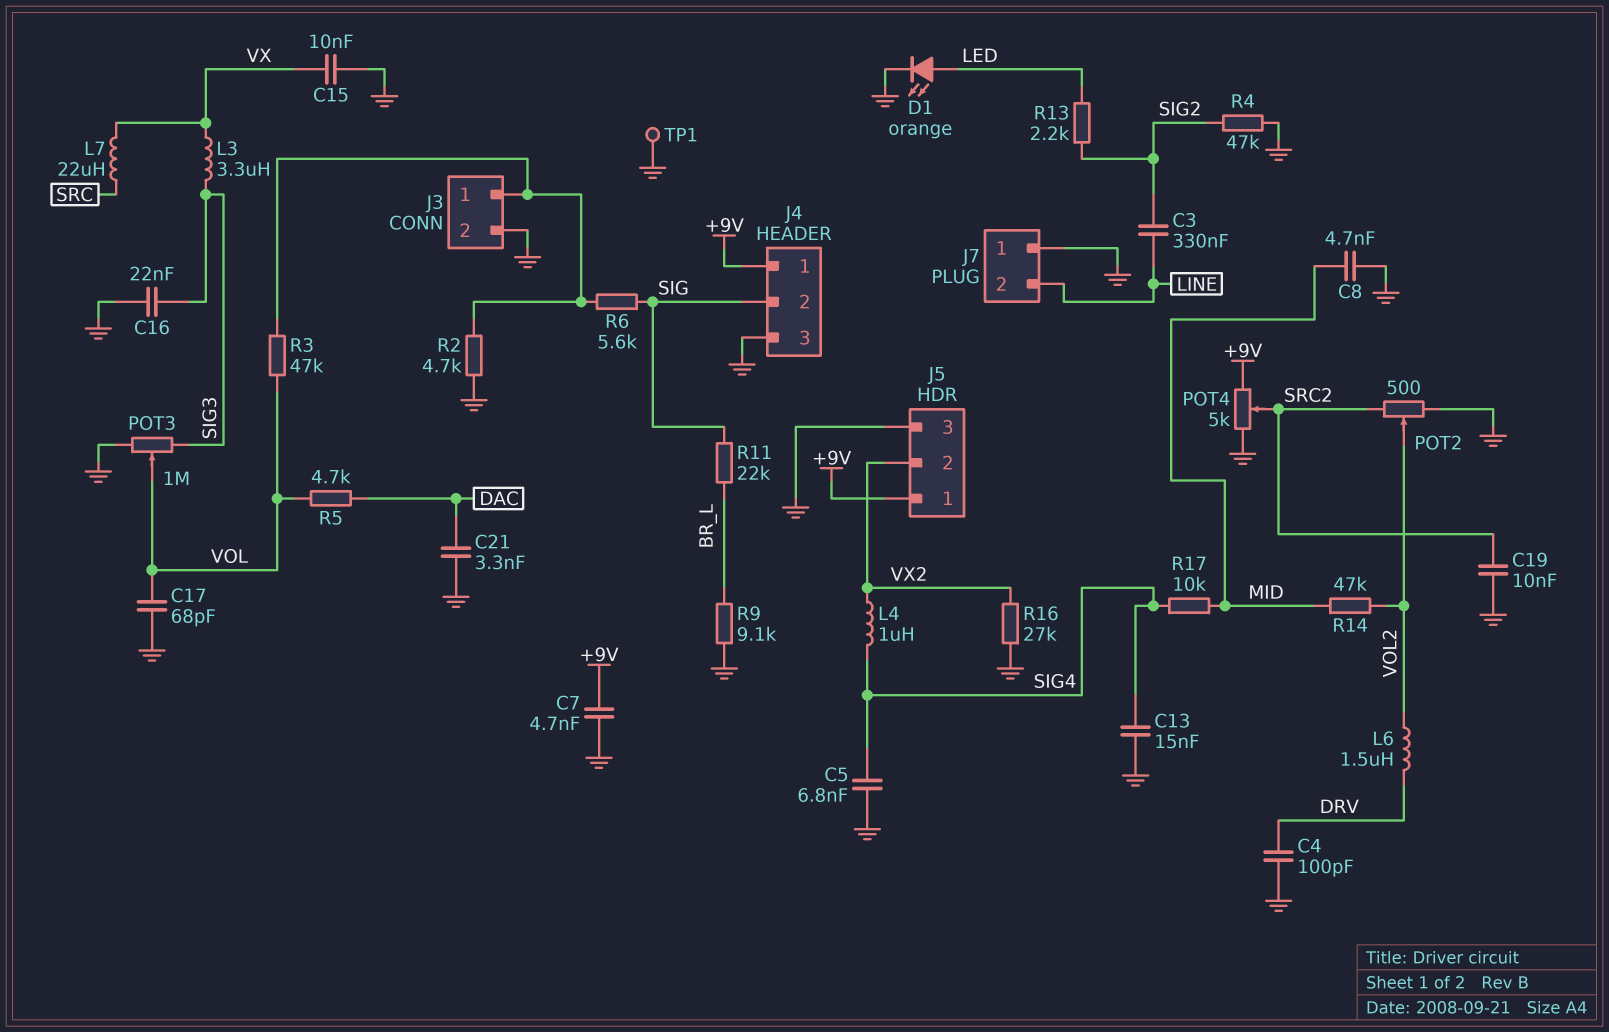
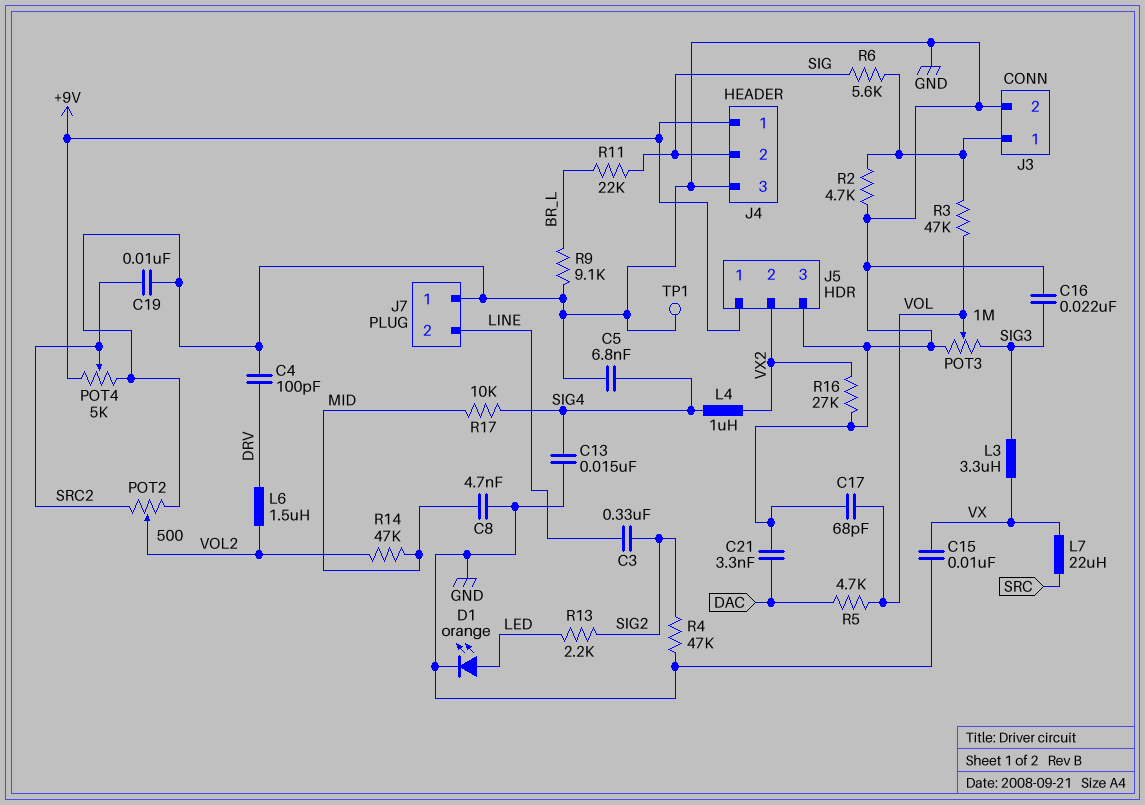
C7: 4.7nF (+9V, GND) -> none

